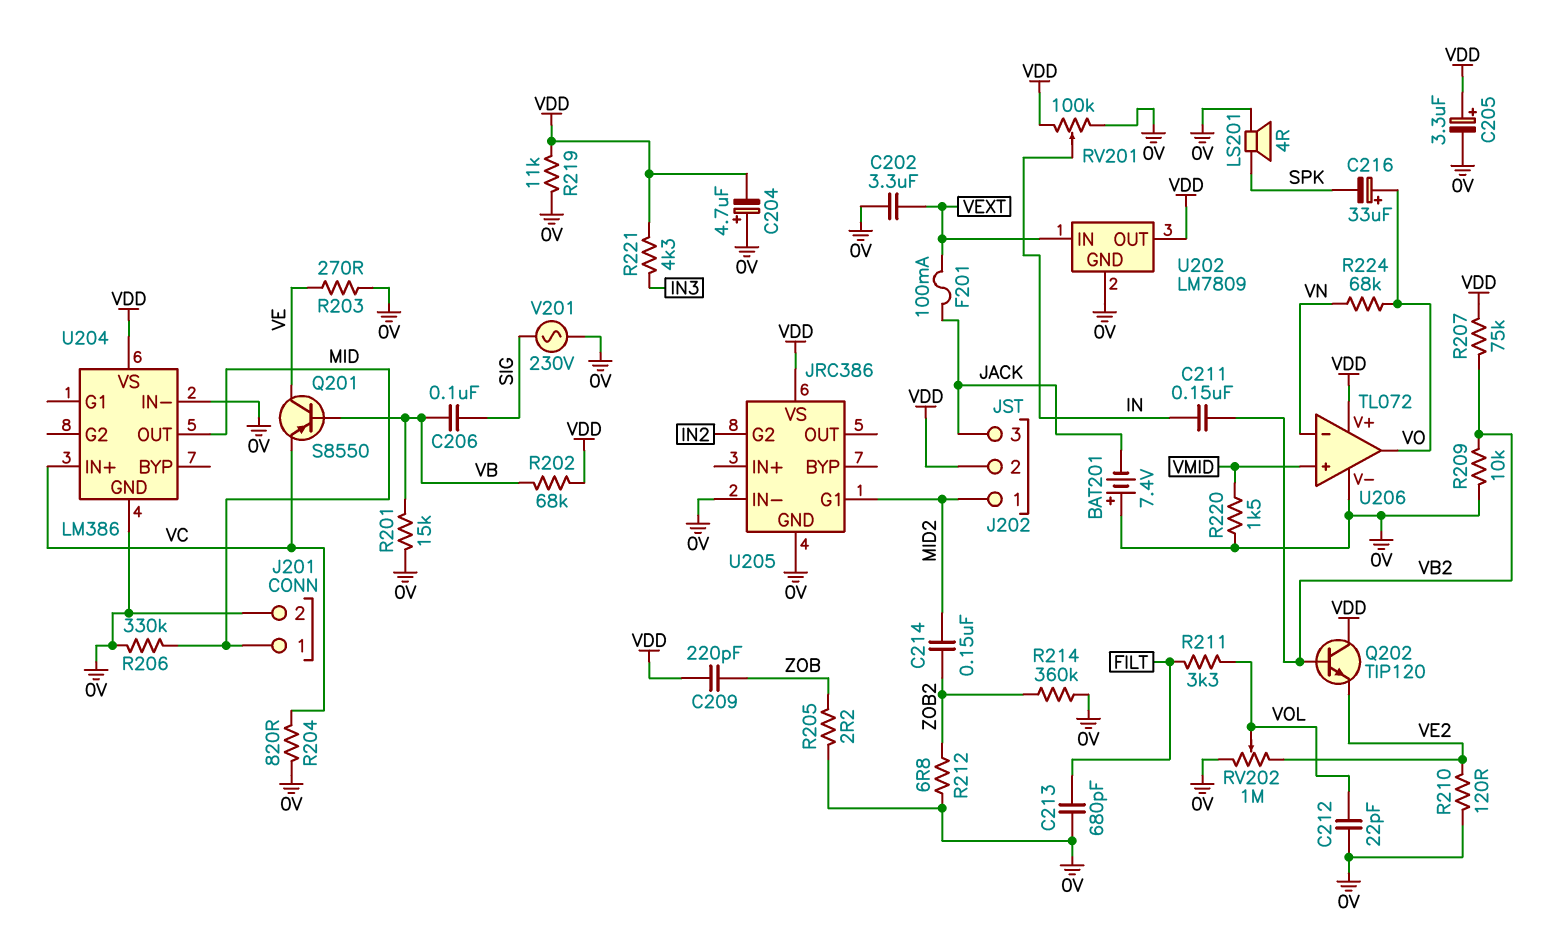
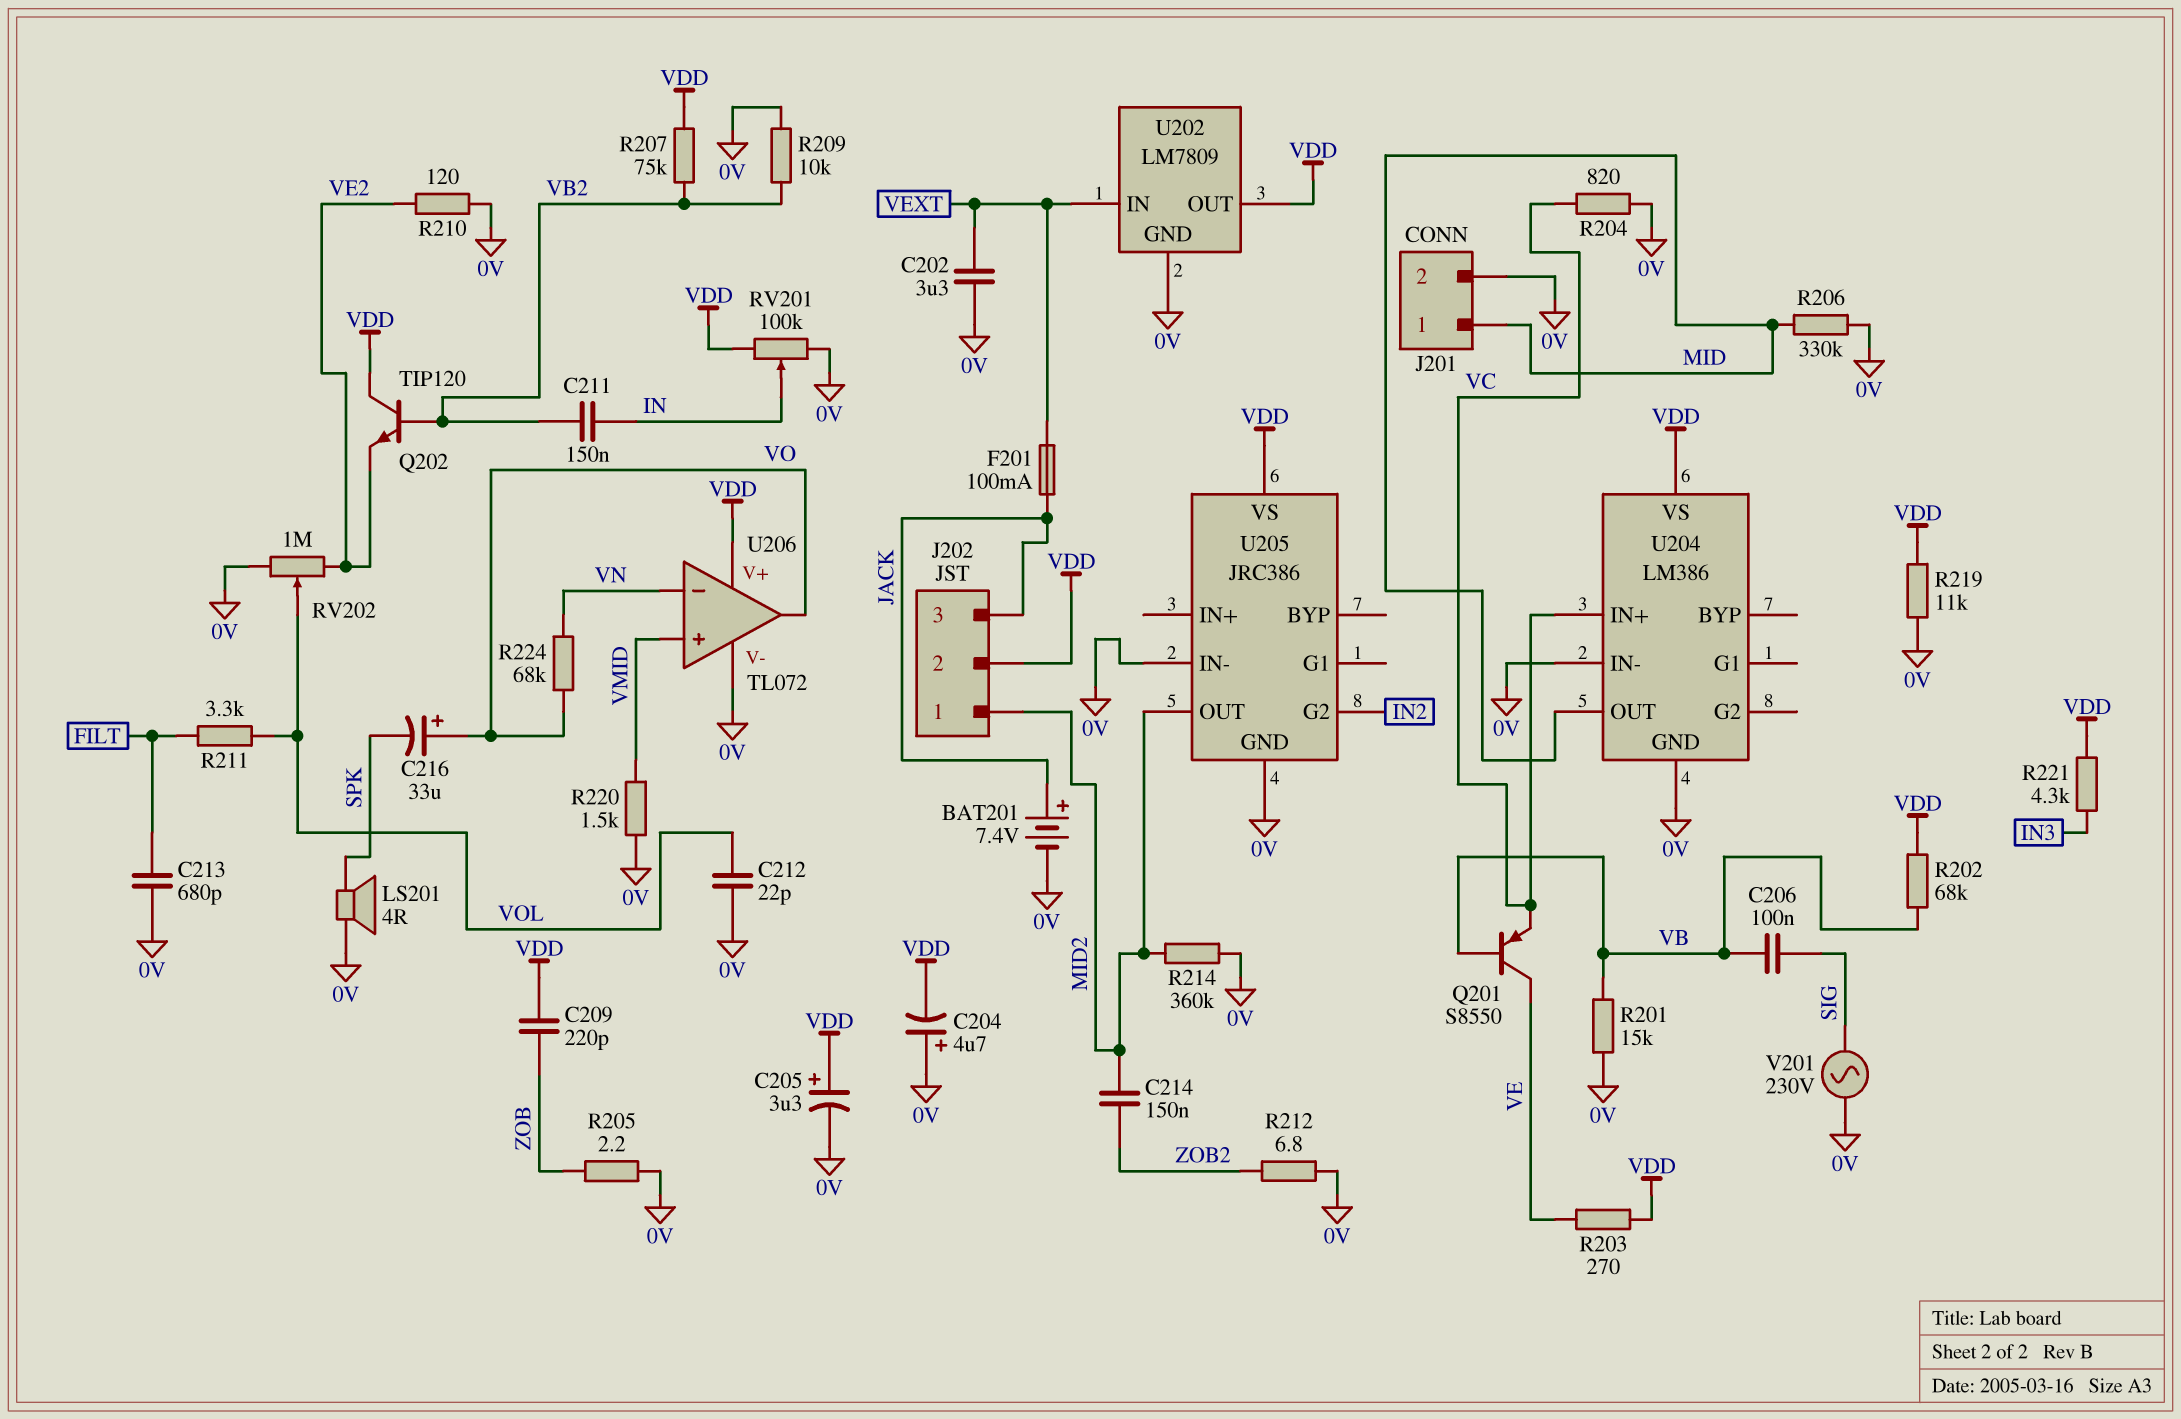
BAT201: 7.4V (plus 0V, minus JACK) -> 7.4V (plus JACK, minus 0V)
R203: 270 (0V, VE) -> 270 (VDD, VE)
R214: 360k (0V, ZOB2) -> 360k (0V, MID2)
U205 pin G1: MID2 -> none
U205 pin OUT: none -> MID2

